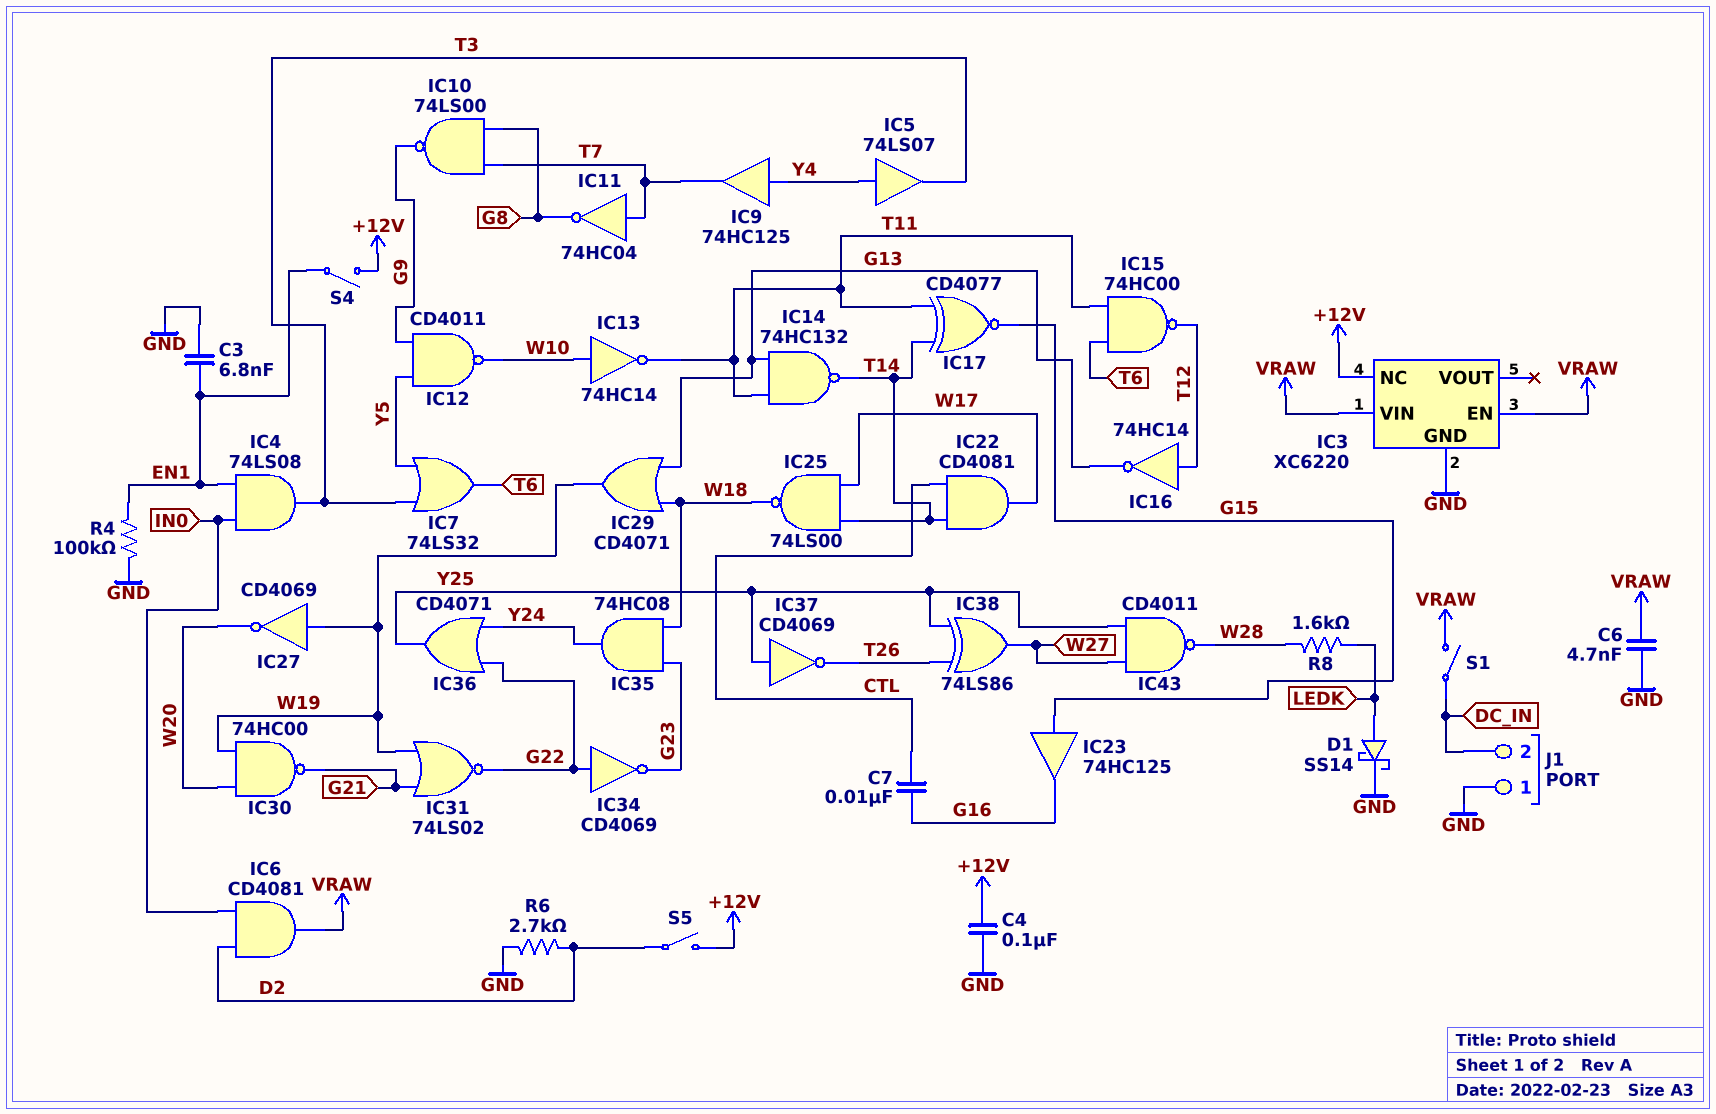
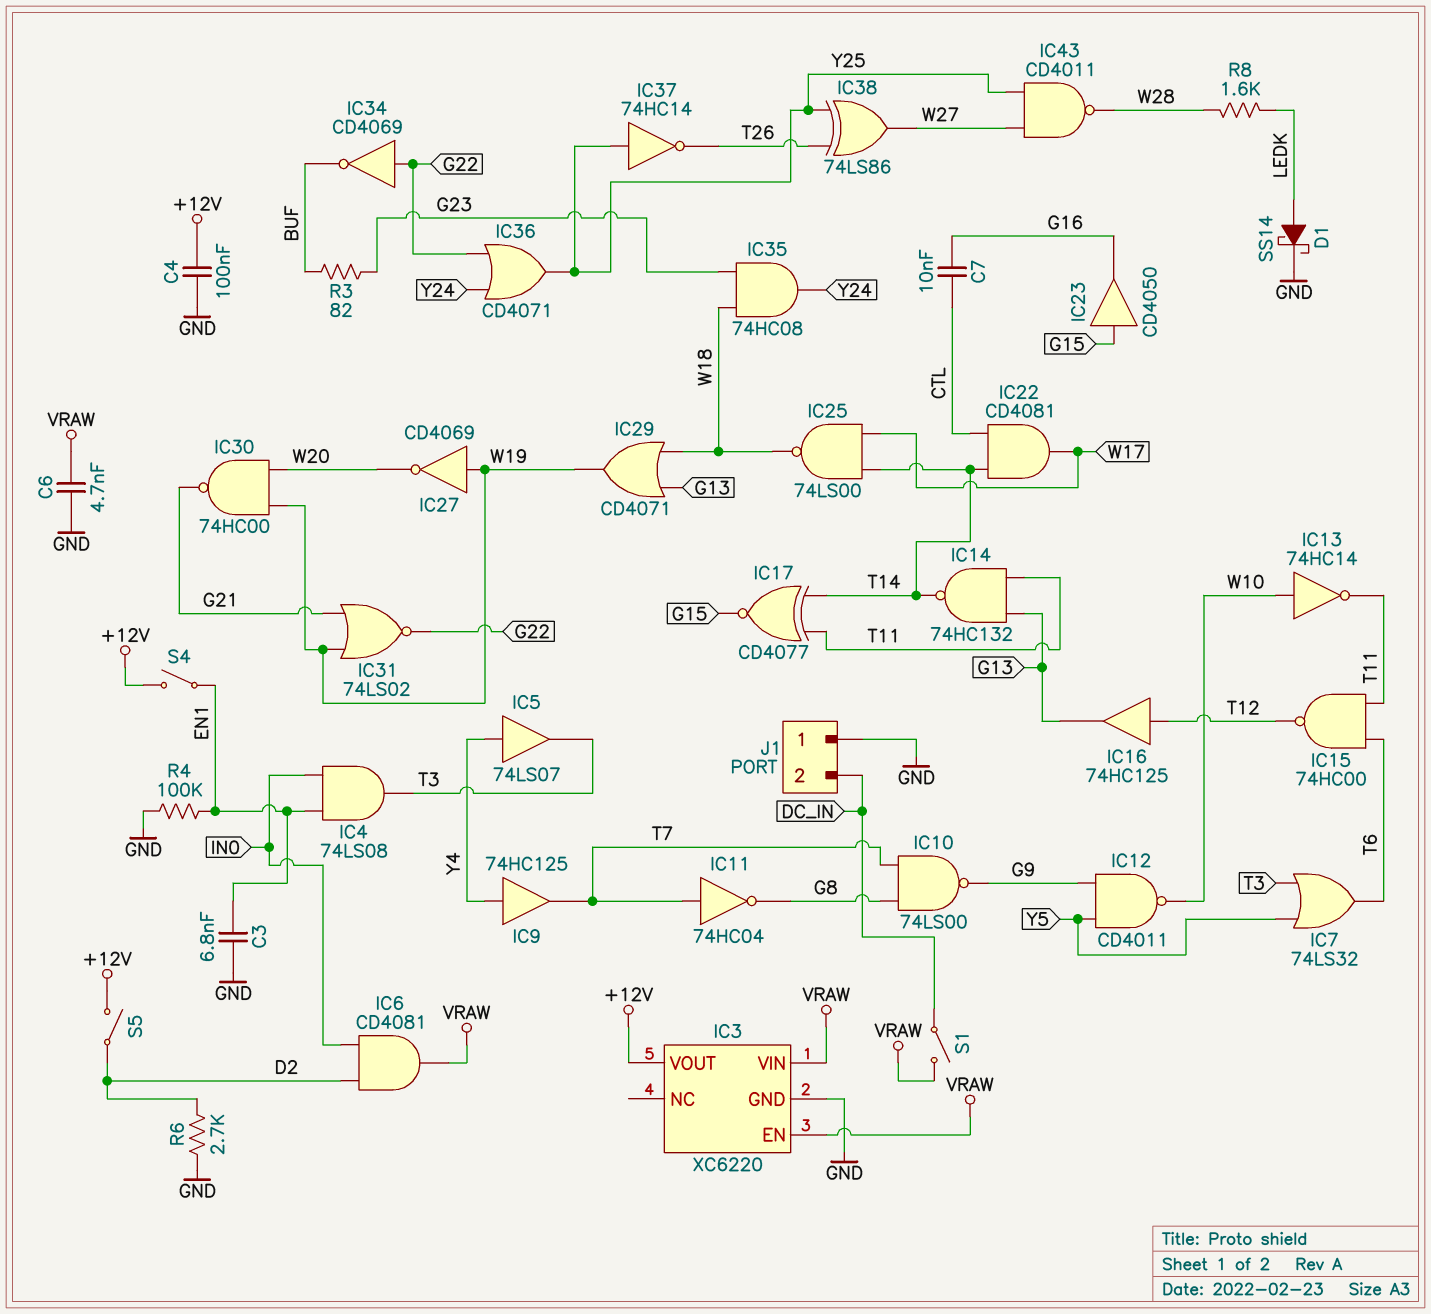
IC3 pin NC: +12V -> none
IC3 pin VOUT: none -> +12V
IC16: NOT 74HC14 (in T12, out G13) -> buffer 74HC125 (in T12, out G13)
IC23: buffer 74HC125 (in G15, out G16) -> buffer CD4050 (in G15, out G16)
IC34: NOT CD4069 (in G22, out G23) -> NOT CD4069 (in G22, out BUF)
IC37: NOT CD4069 (in Y25, out T26) -> NOT 74HC14 (in Y25, out T26)
R3: none -> 82 (BUF, G23)

